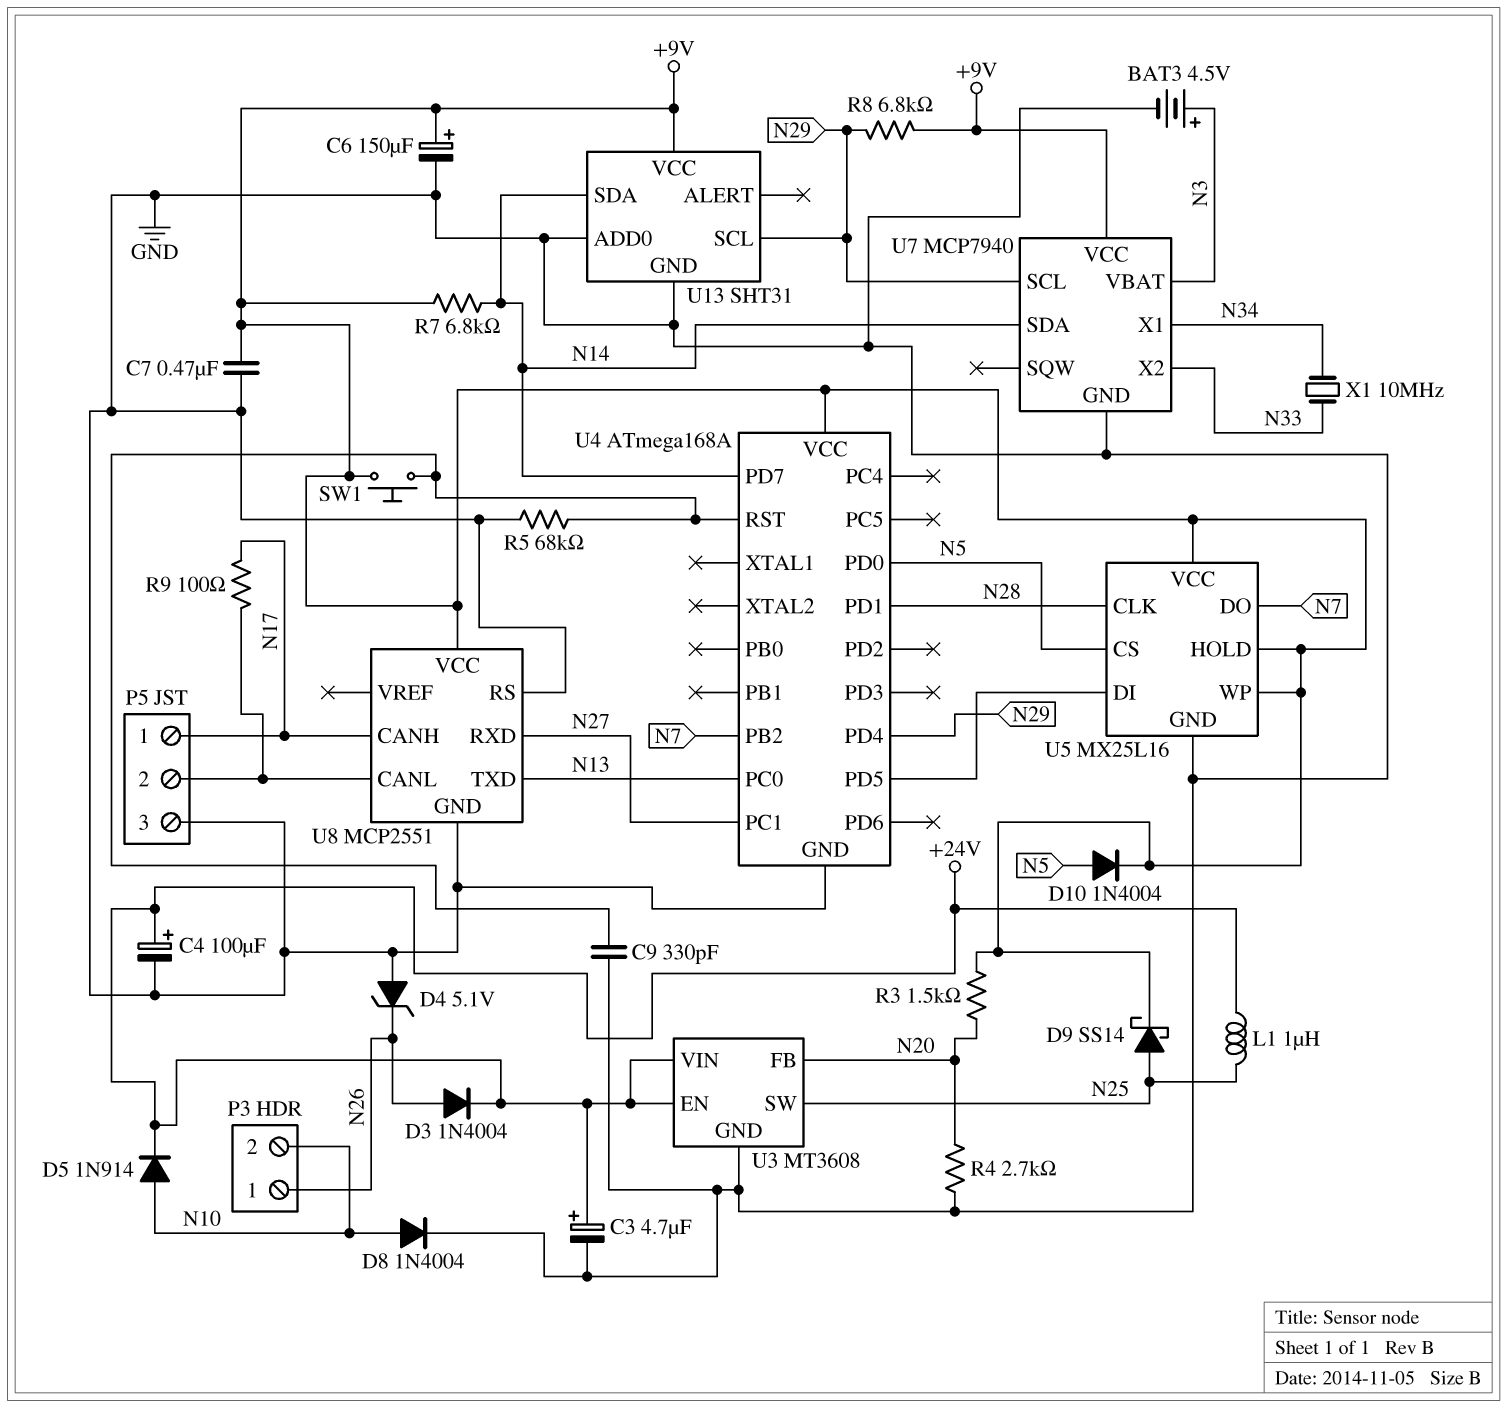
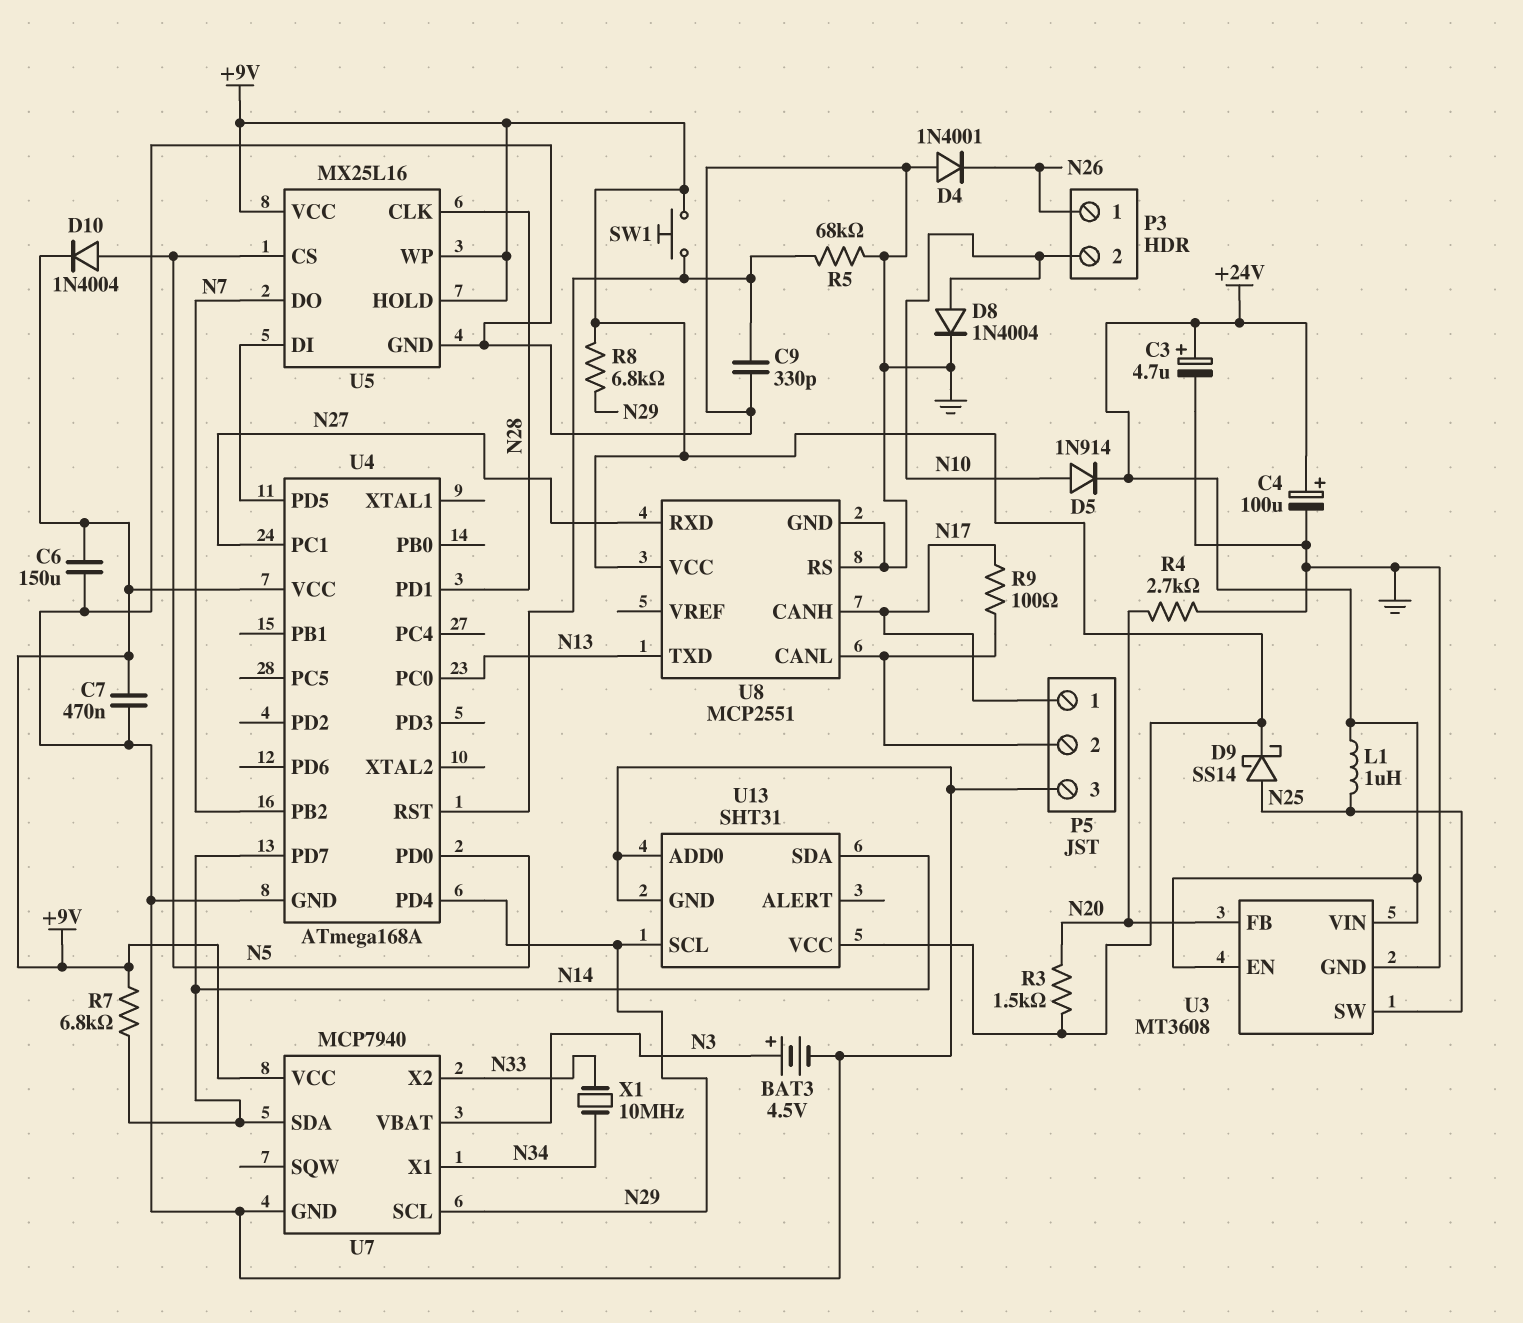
C6: 150uF (plus +9V, minus GND) -> 150uF (+9V, GND)
D3: diode 1N4004 (A N26, K +24V) -> none
D4: zener 5.1V (A GND, K N26) -> diode 1N4001 (A GND, K N26)

